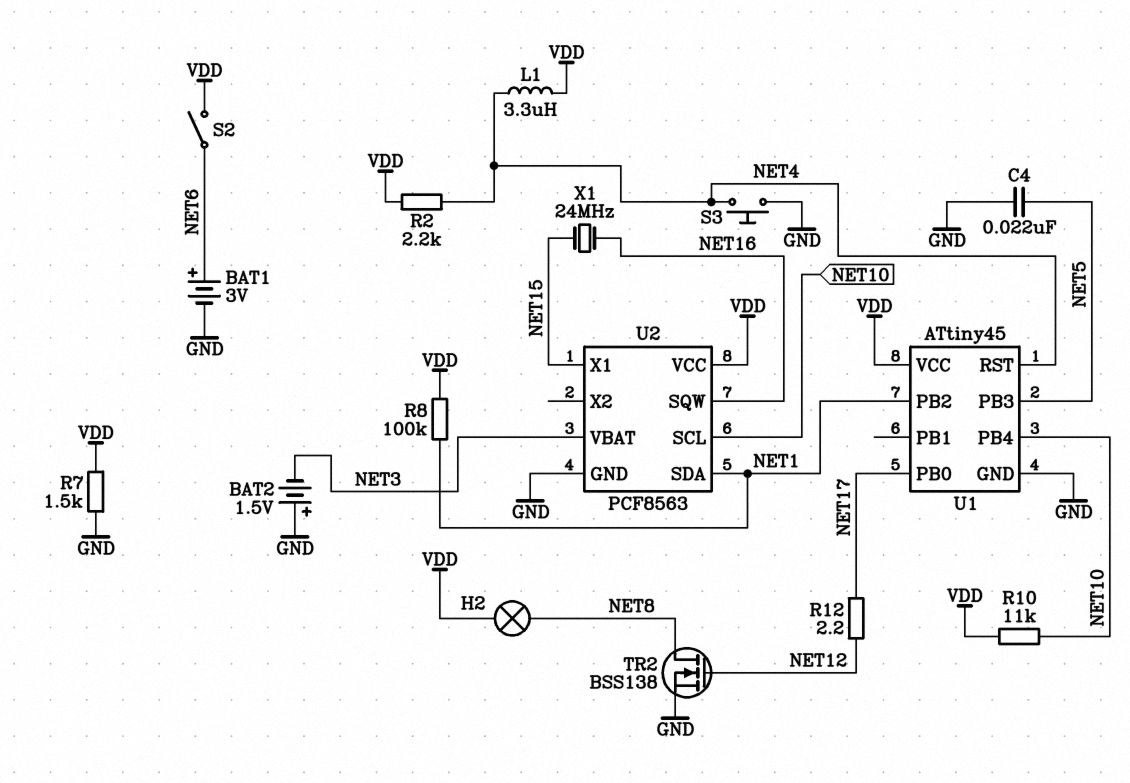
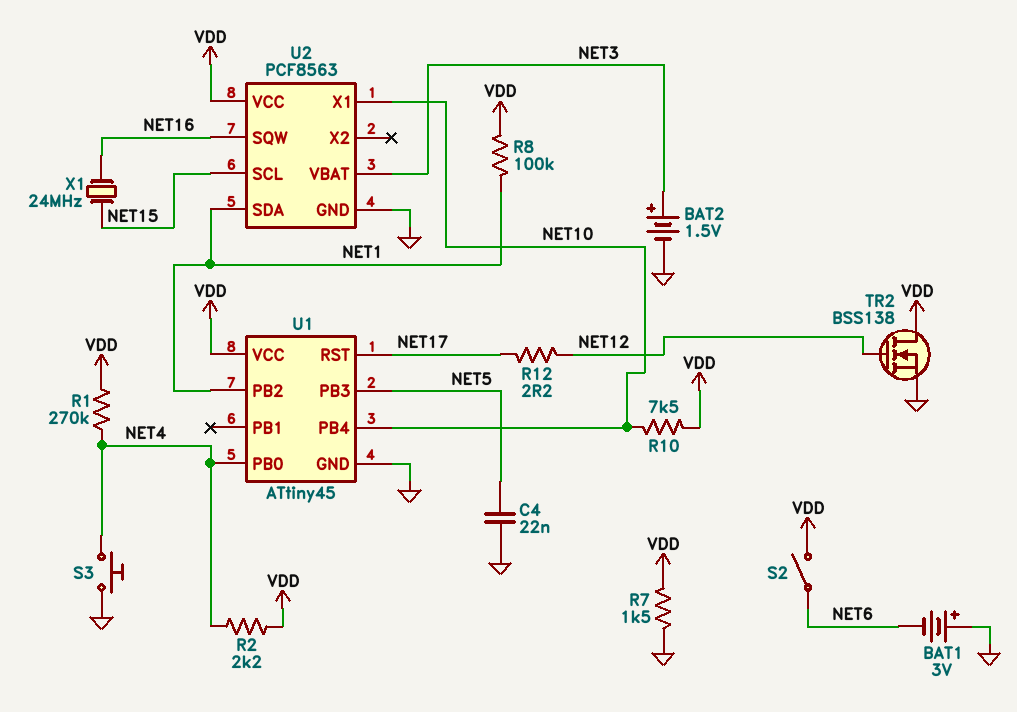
BAT1: 3V (plus NET6, minus GND) -> 3V (plus GND, minus NET6)
BAT2: 1.5V (plus GND, minus NET3) -> 1.5V (plus NET3, minus GND)
H2: lamp (NET8, VDD) -> none
L1: 3.3uH (NET4, VDD) -> none
R1: none -> 270k (NET4, VDD)
R10: 11k (NET10, VDD) -> 7.5k (NET10, VDD)
TR2: NMOS BSS138 (G NET12, D NET8, S GND) -> NMOS BSS138 (G NET12, D VDD, S GND)
U1 pin PB0: NET17 -> NET4
U1 pin RST: NET4 -> NET17
U2 pin SCL: NET10 -> NET15
U2 pin X1: NET15 -> NET10

